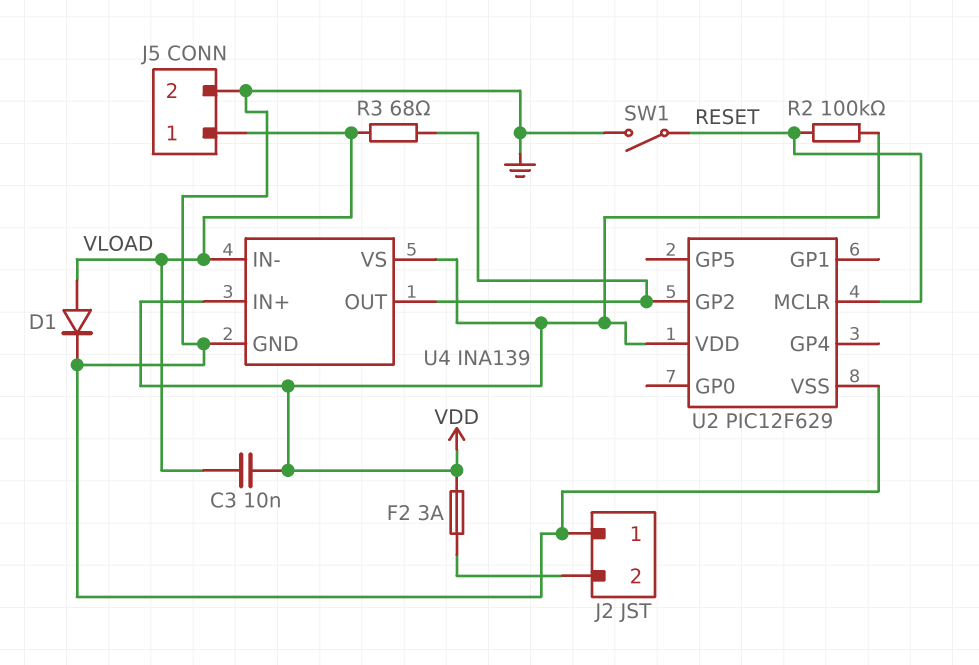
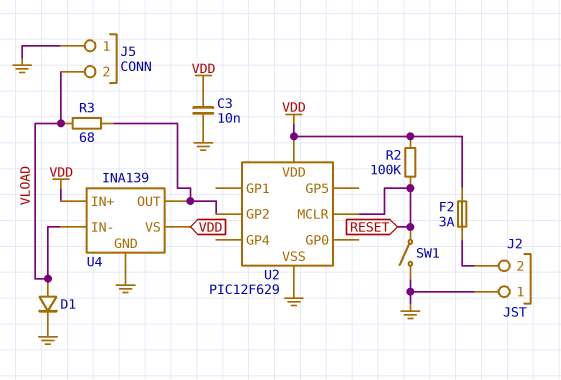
C3: 10nF (VDD, VLOAD) -> 10nF (GND, VDD)
J5 pin 1: VLOAD -> GND
J5 pin 2: GND -> VLOAD

